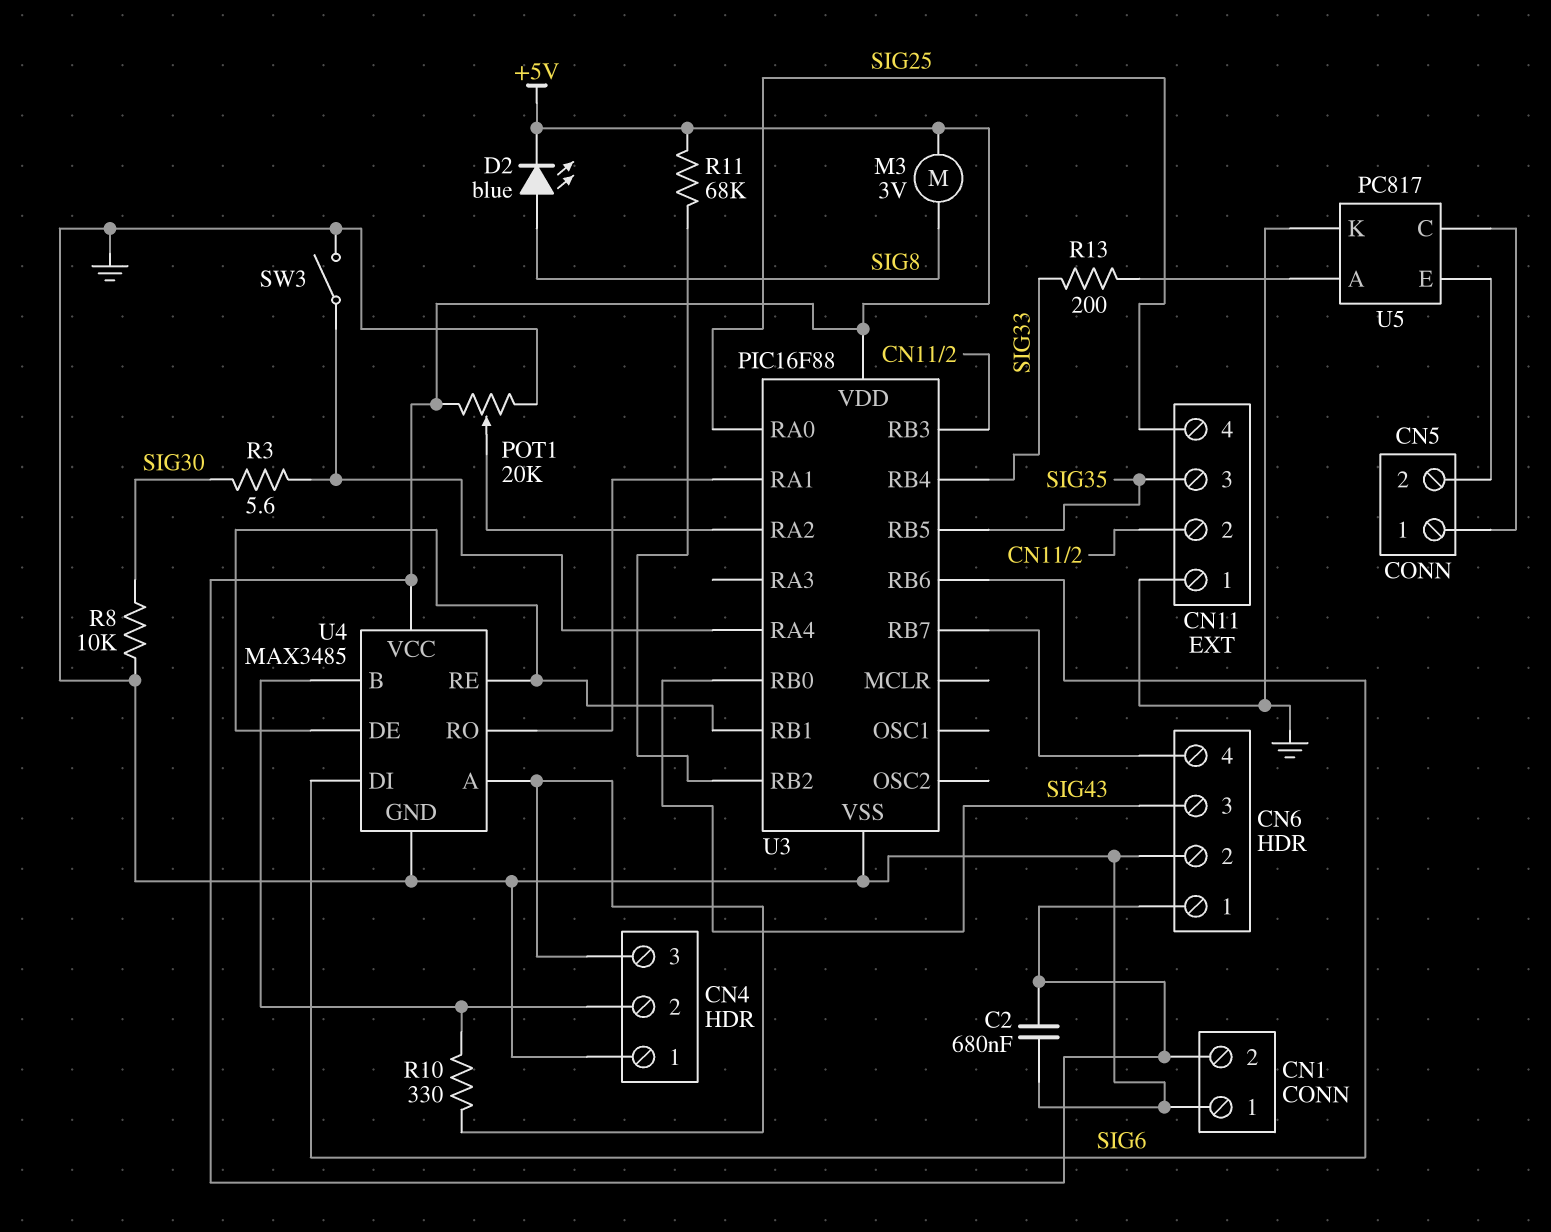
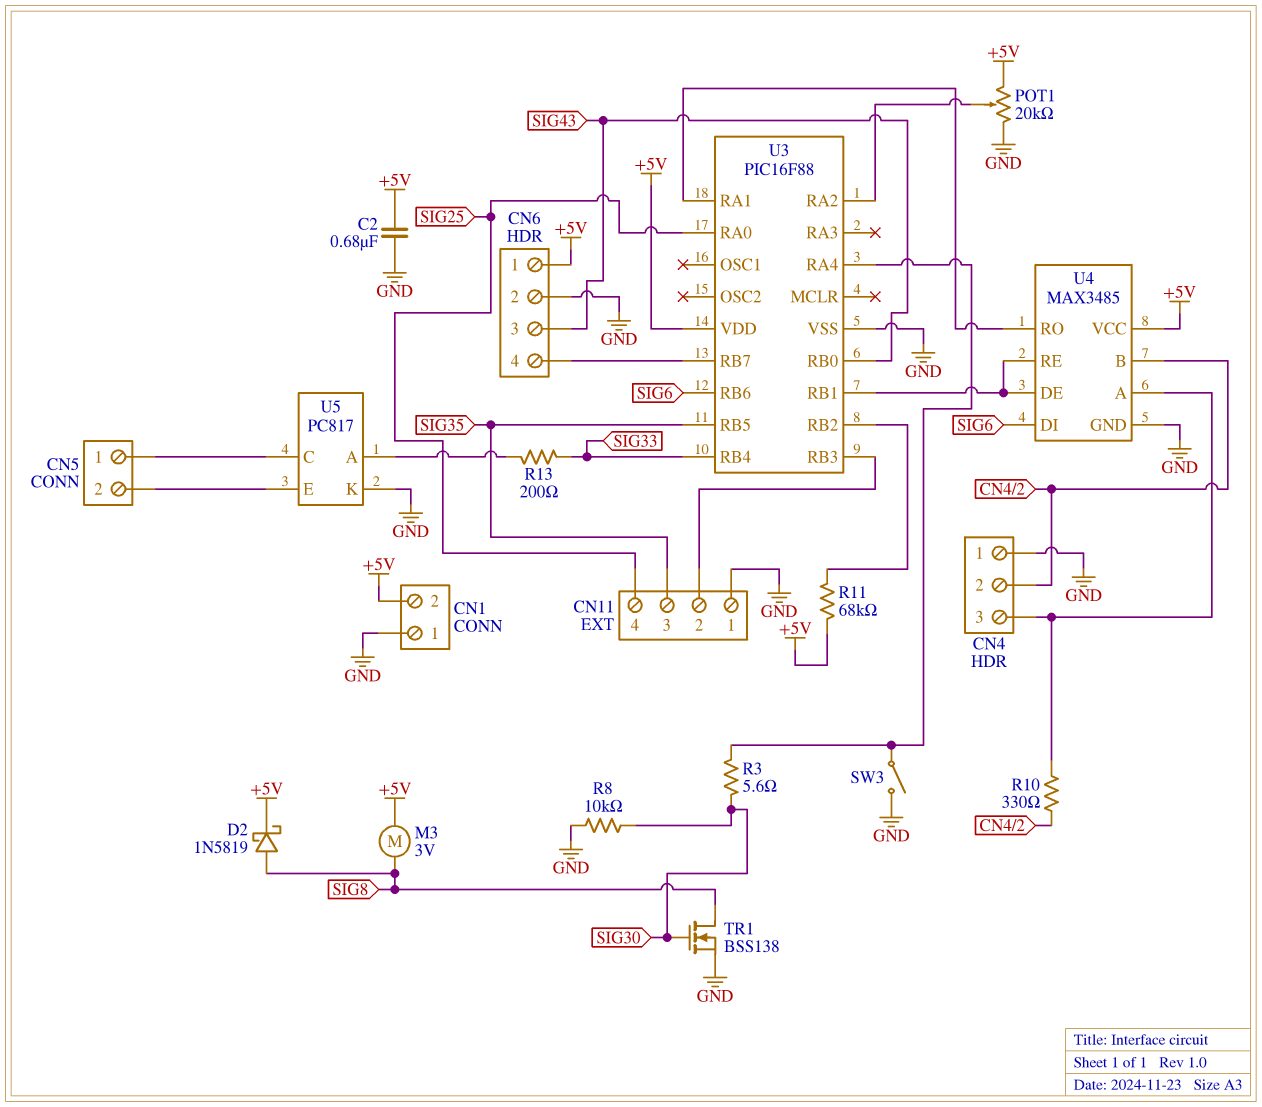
D2: LED blue (A SIG8, K +5V) -> schottky 1N5819 (A SIG8, K +5V)
TR1: none -> NMOS BSS138 (G SIG30, D SIG8, S GND)

